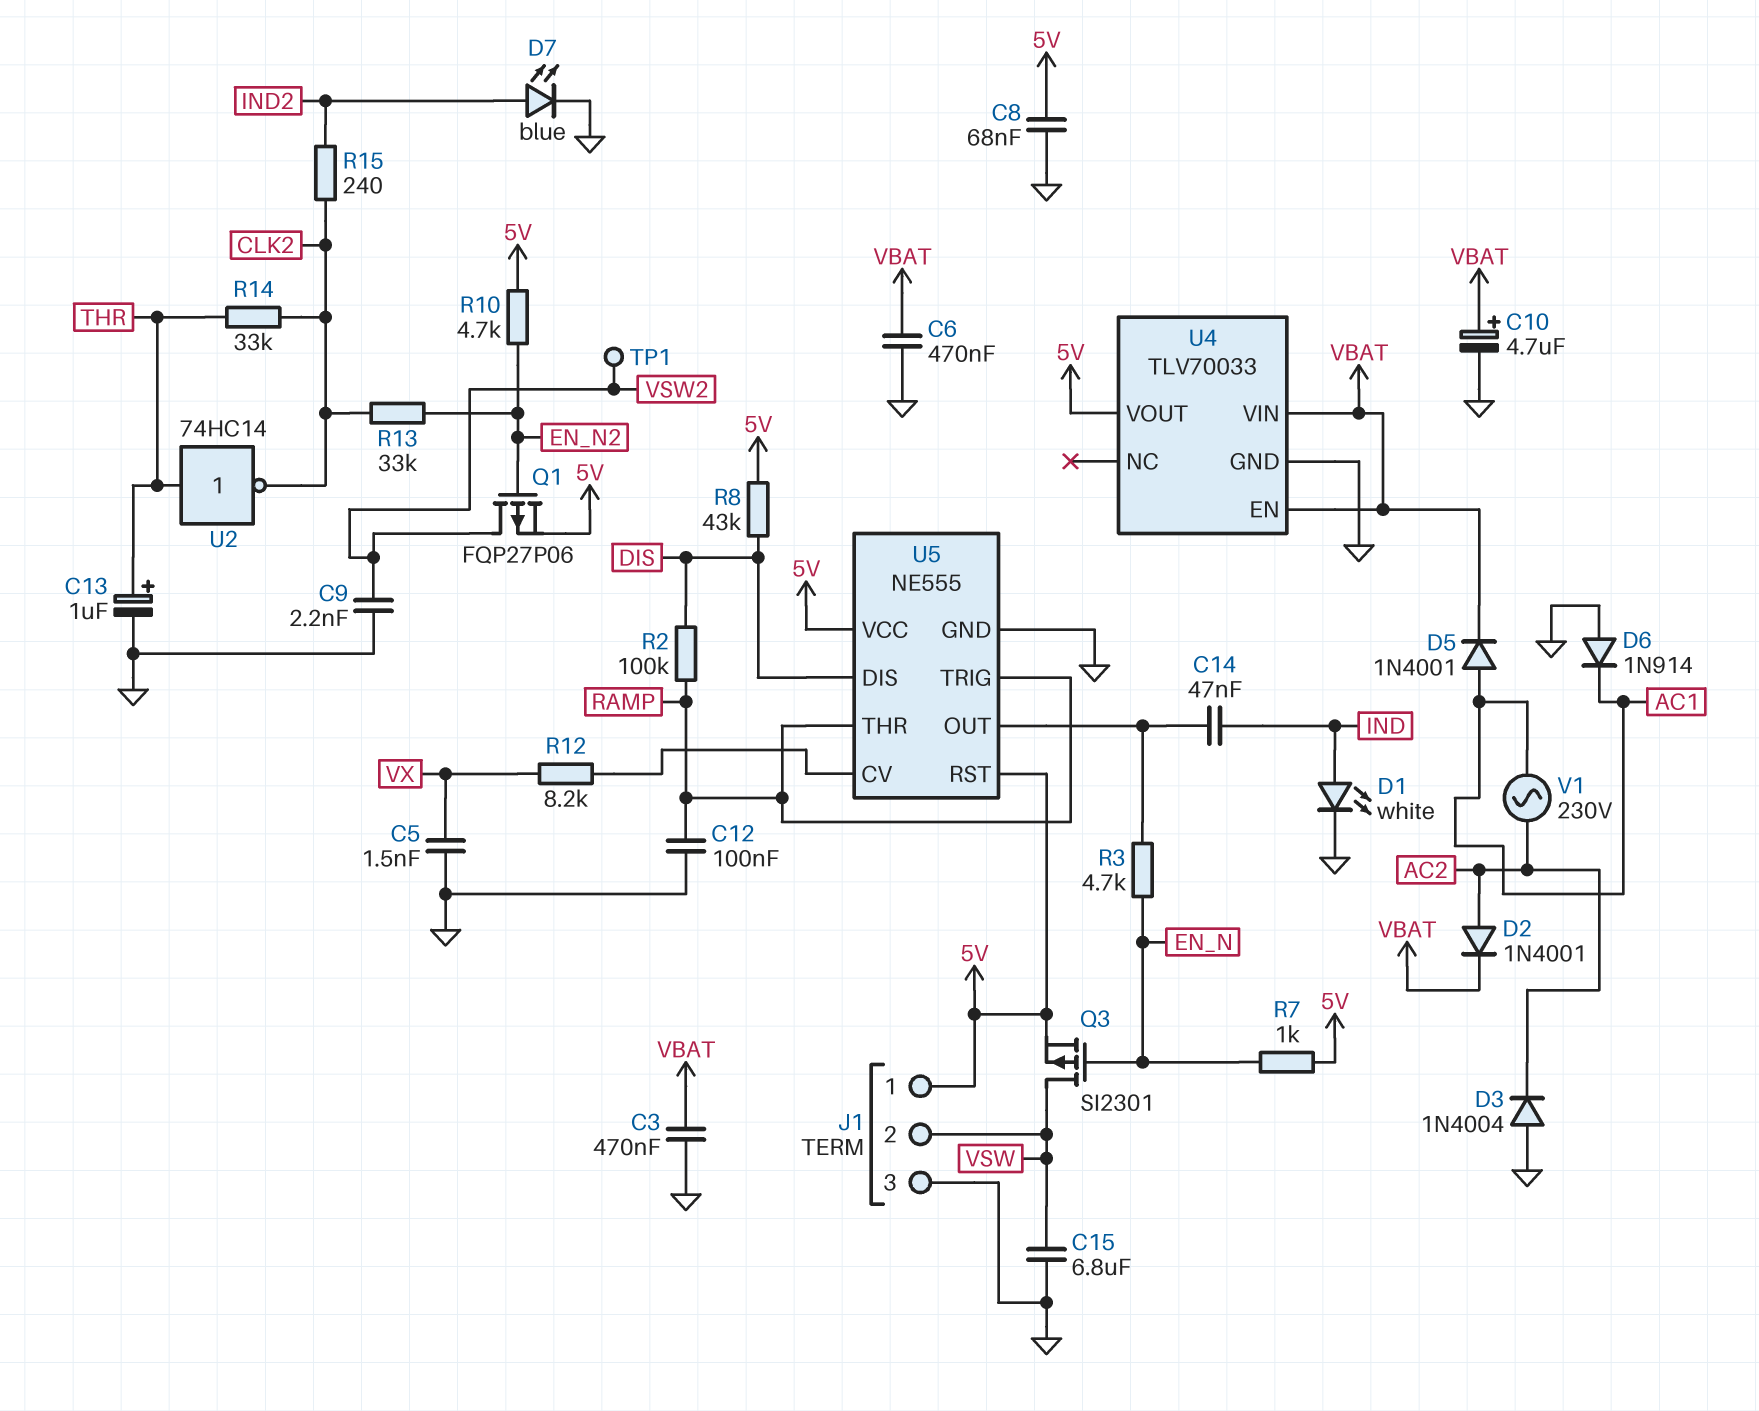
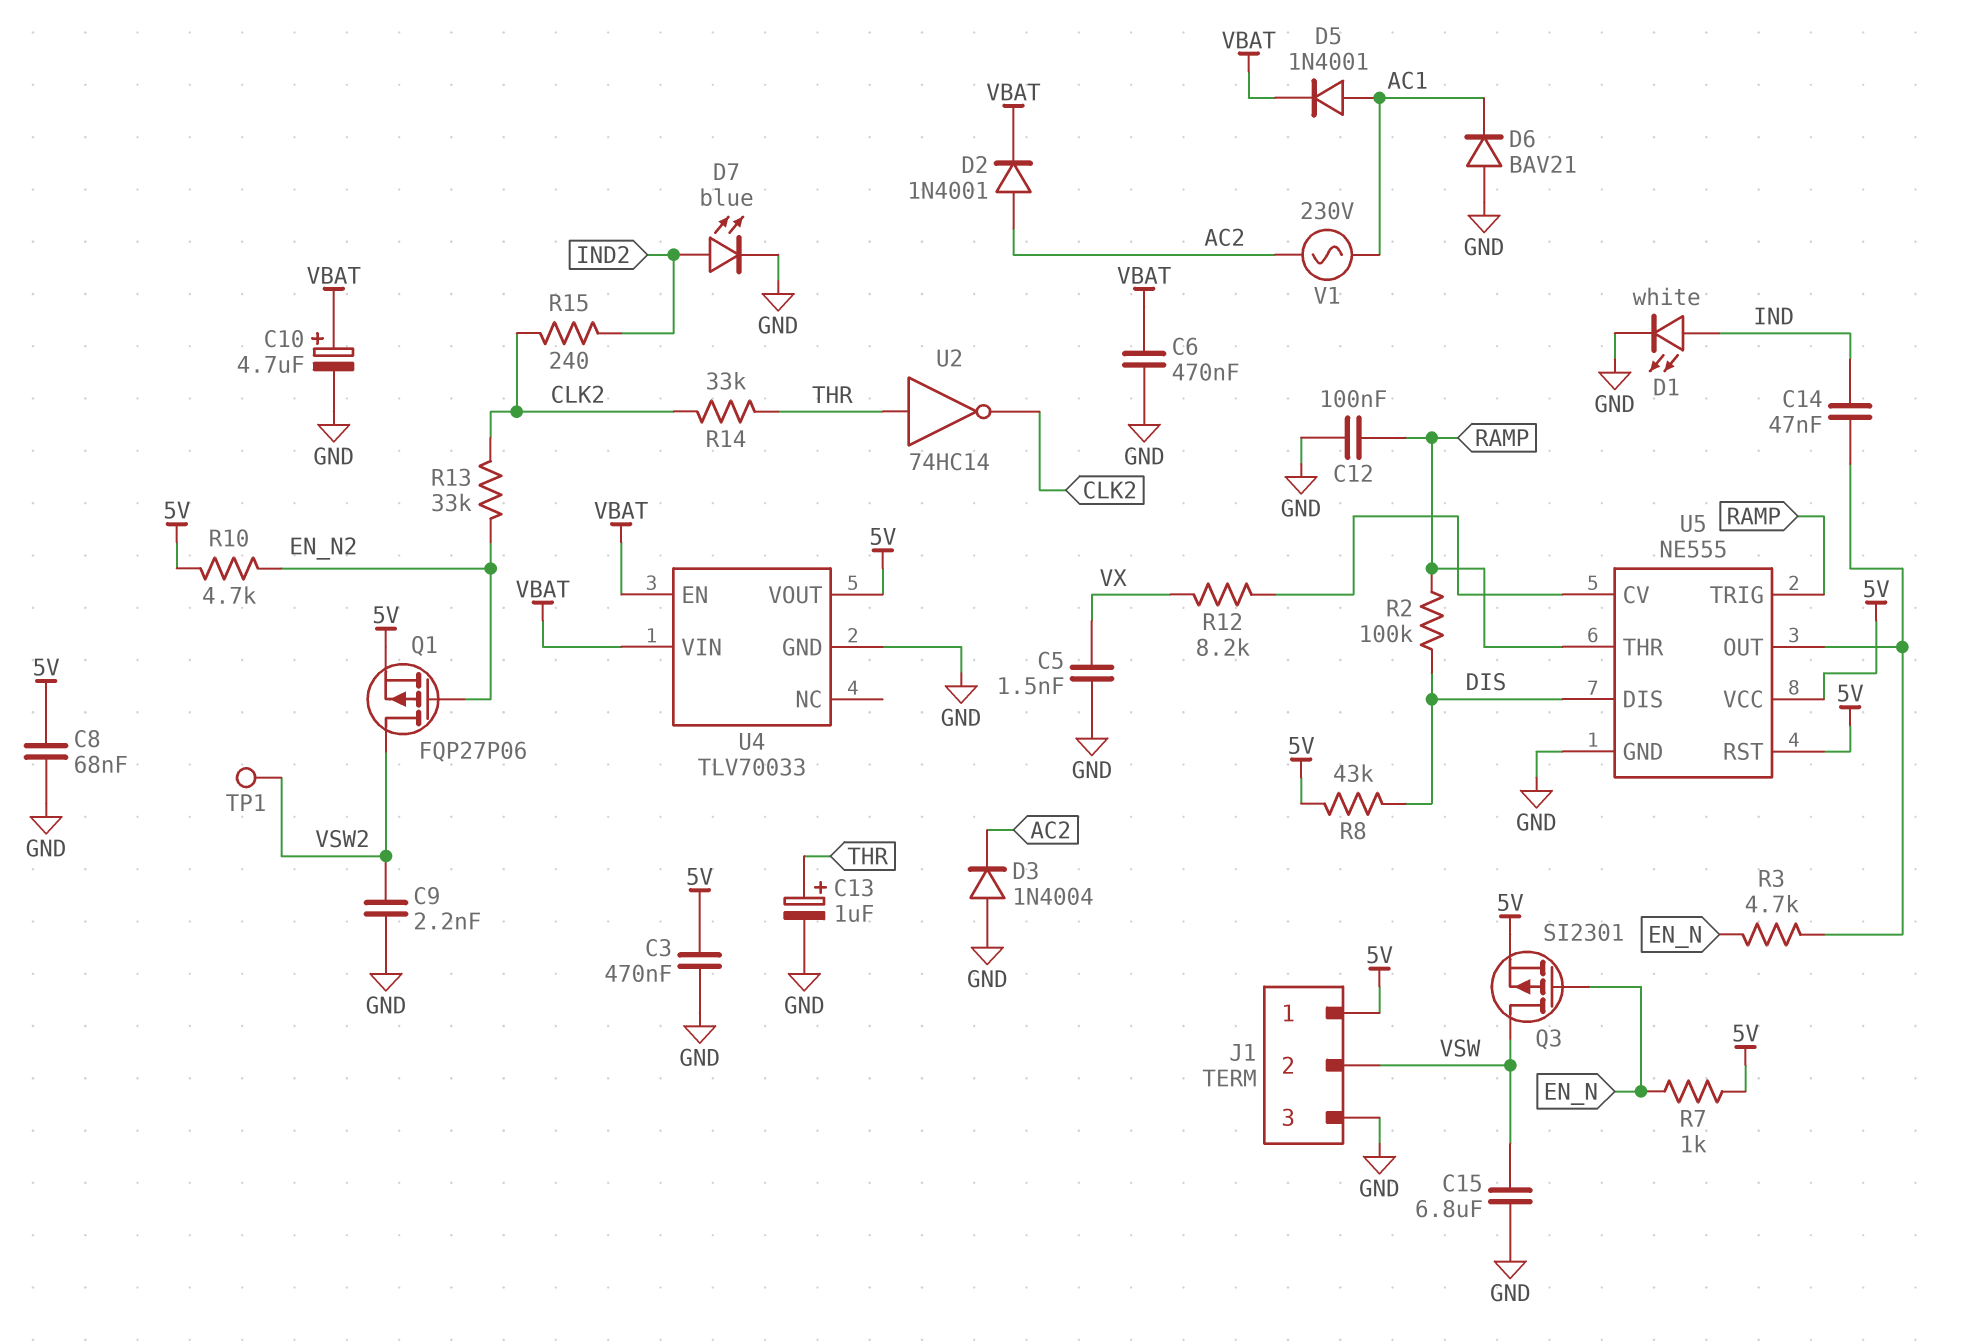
C3: 470nF (GND, VBAT) -> 470nF (5V, GND)
D6: diode 1N914 (A GND, K AC1) -> diode BAV21 (A GND, K AC1)

